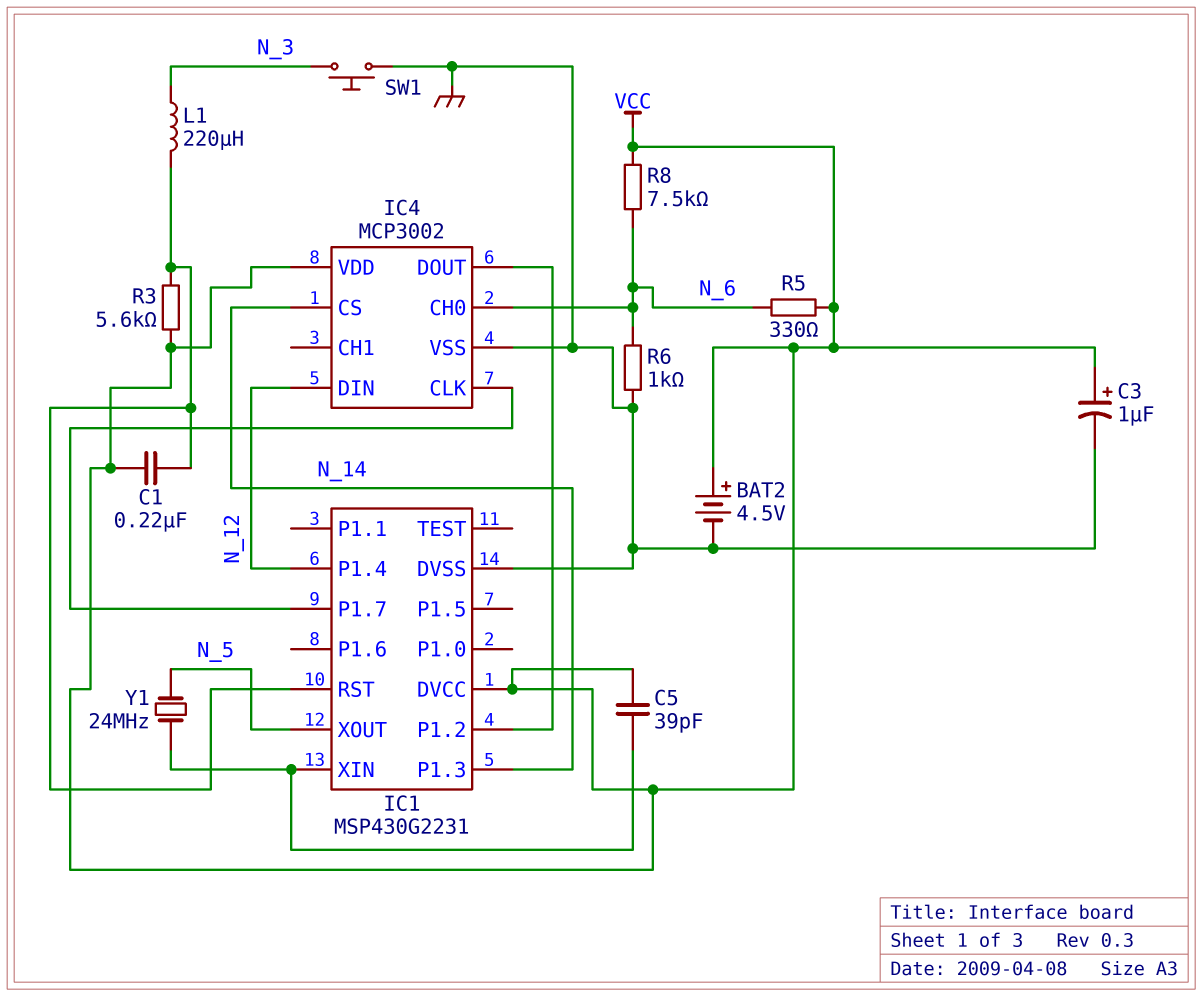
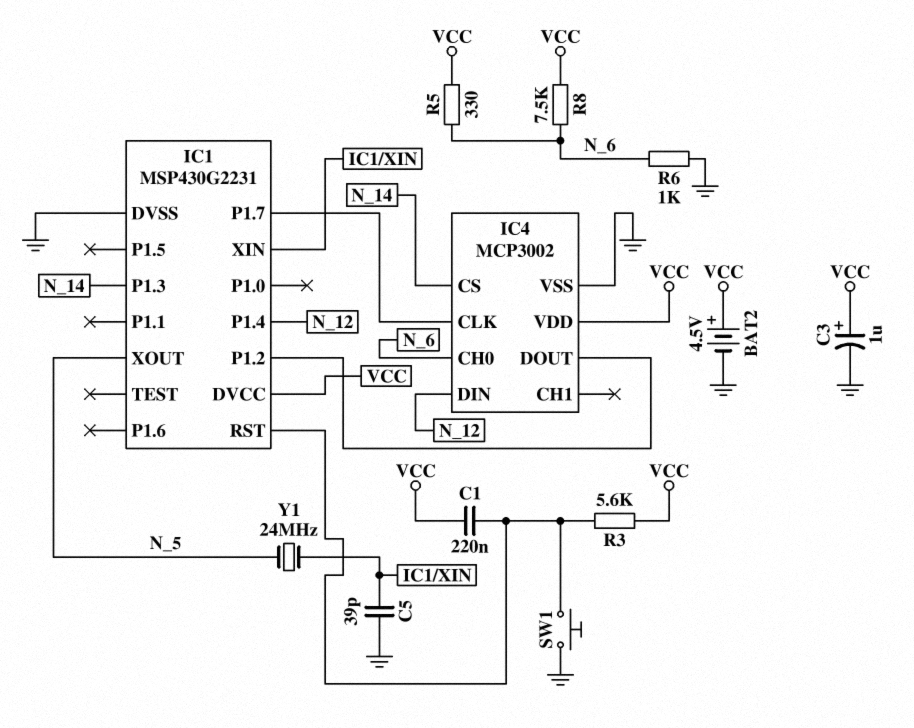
C5: 39pF (IC1/XIN, VCC) -> 39pF (GND, IC1/XIN)
L1: 220uH (IC1/RST, N_3) -> none
SW1: button (GND, N_3) -> button (GND, IC1/RST)

